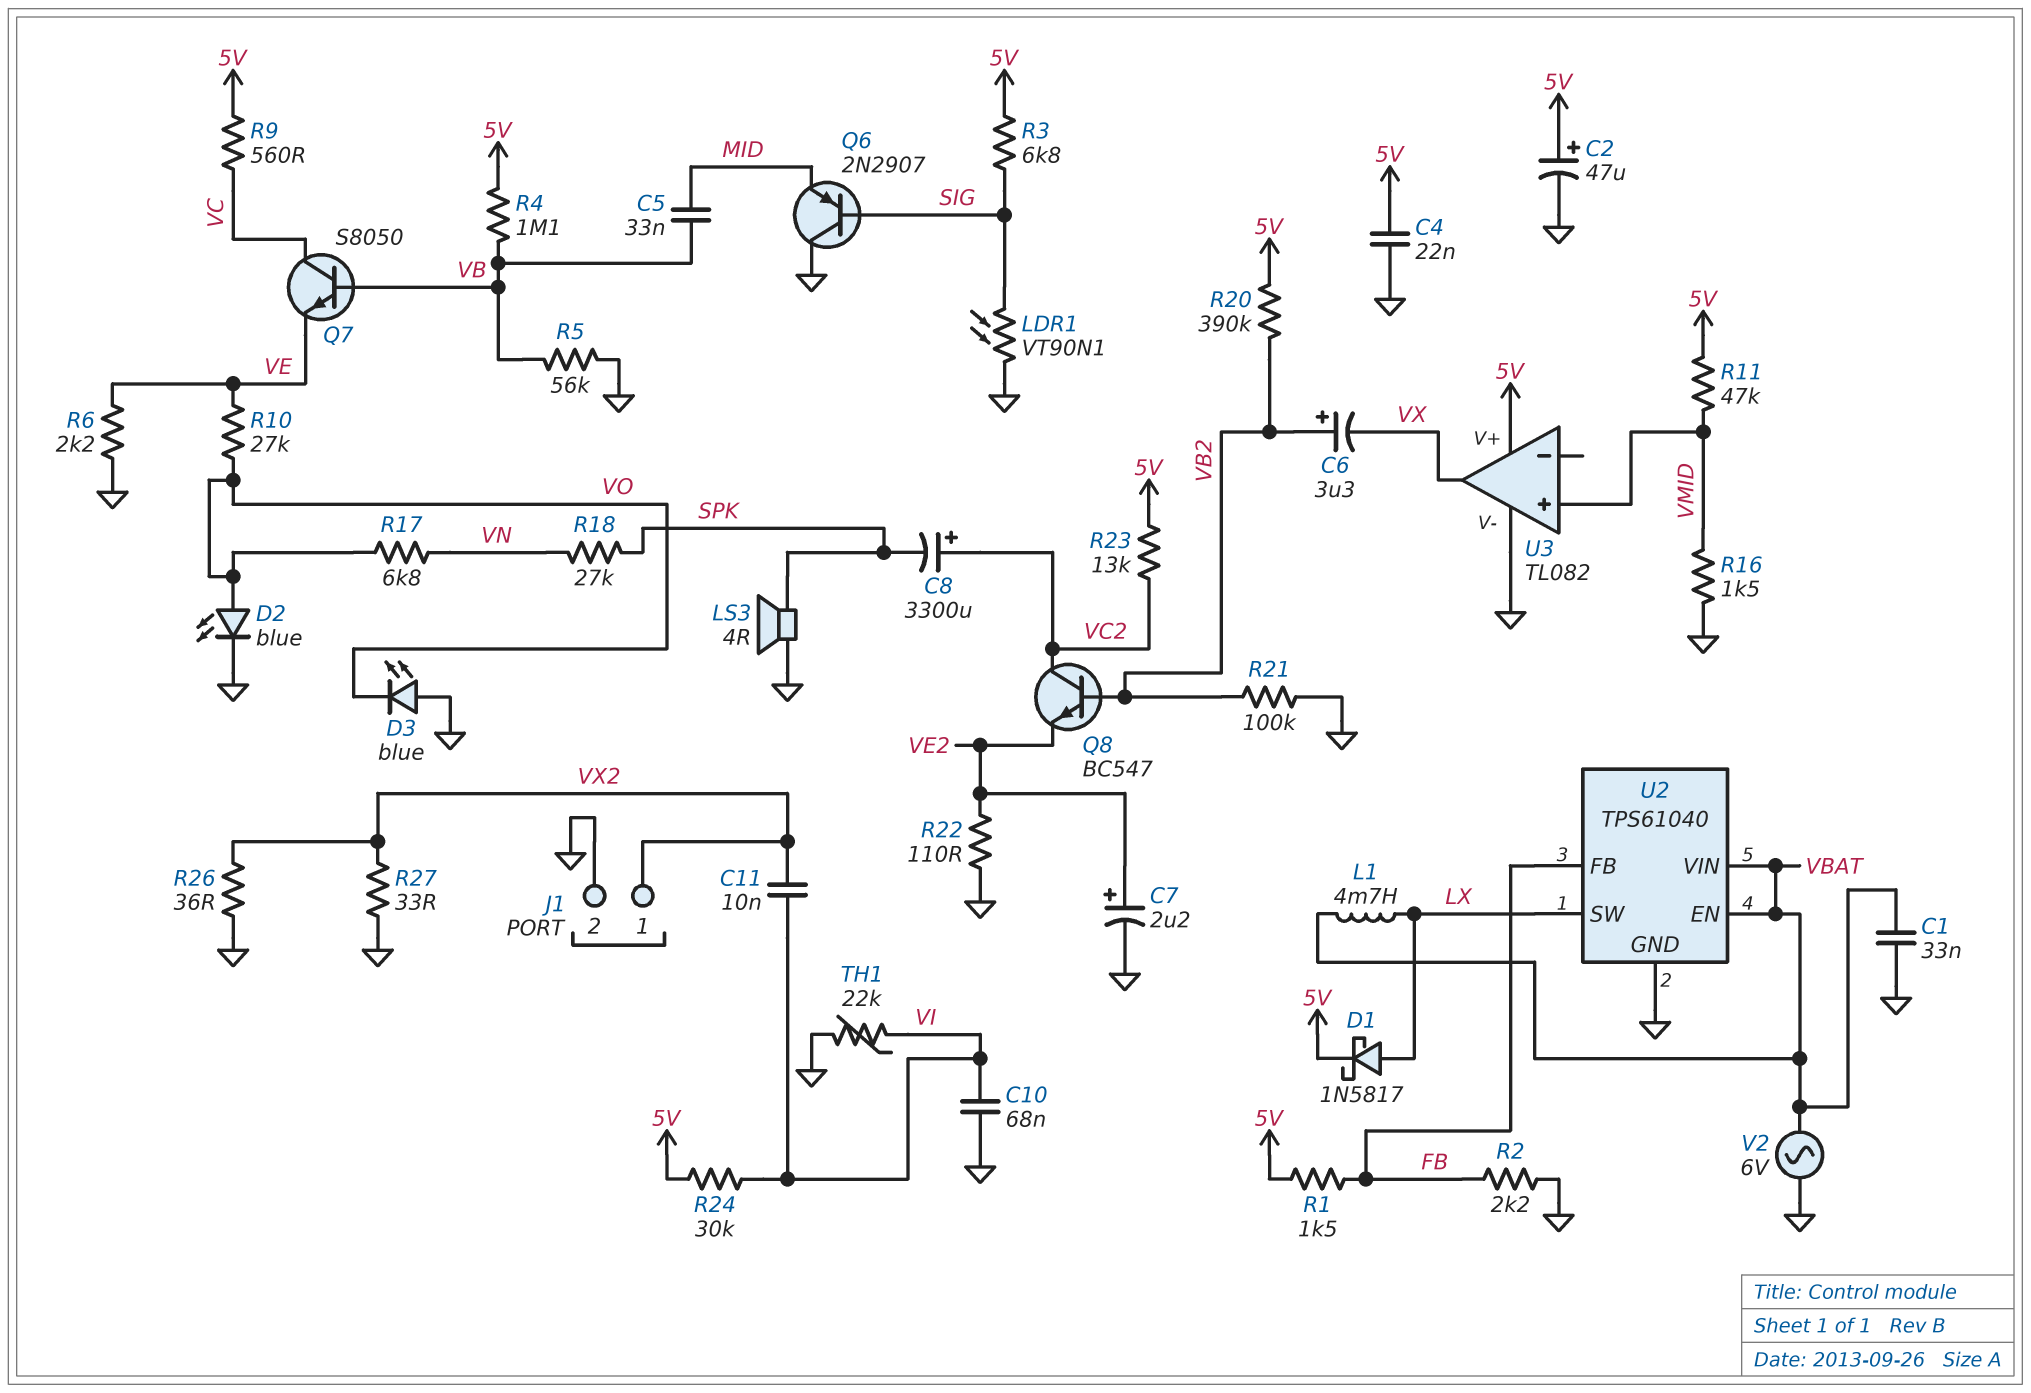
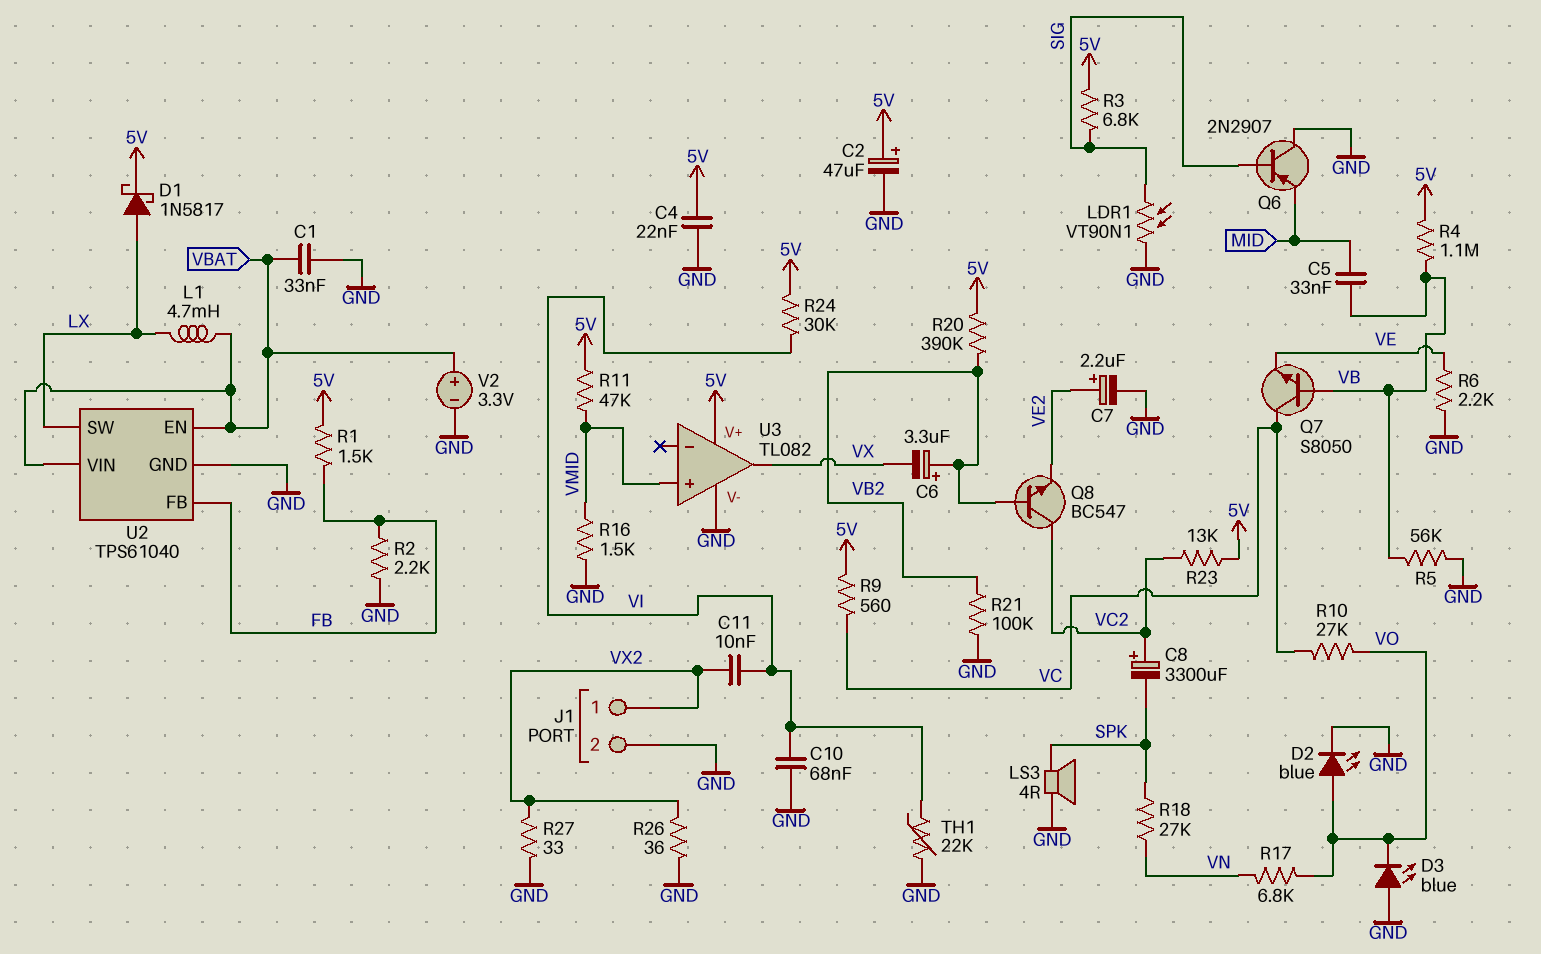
R10: 27k (VE, VO) -> 27k (VC, VO)
R22: 110 (GND, VE2) -> none
V2: AC 6V (GND, VBAT) -> 3.3V (plus VBAT, minus GND)

